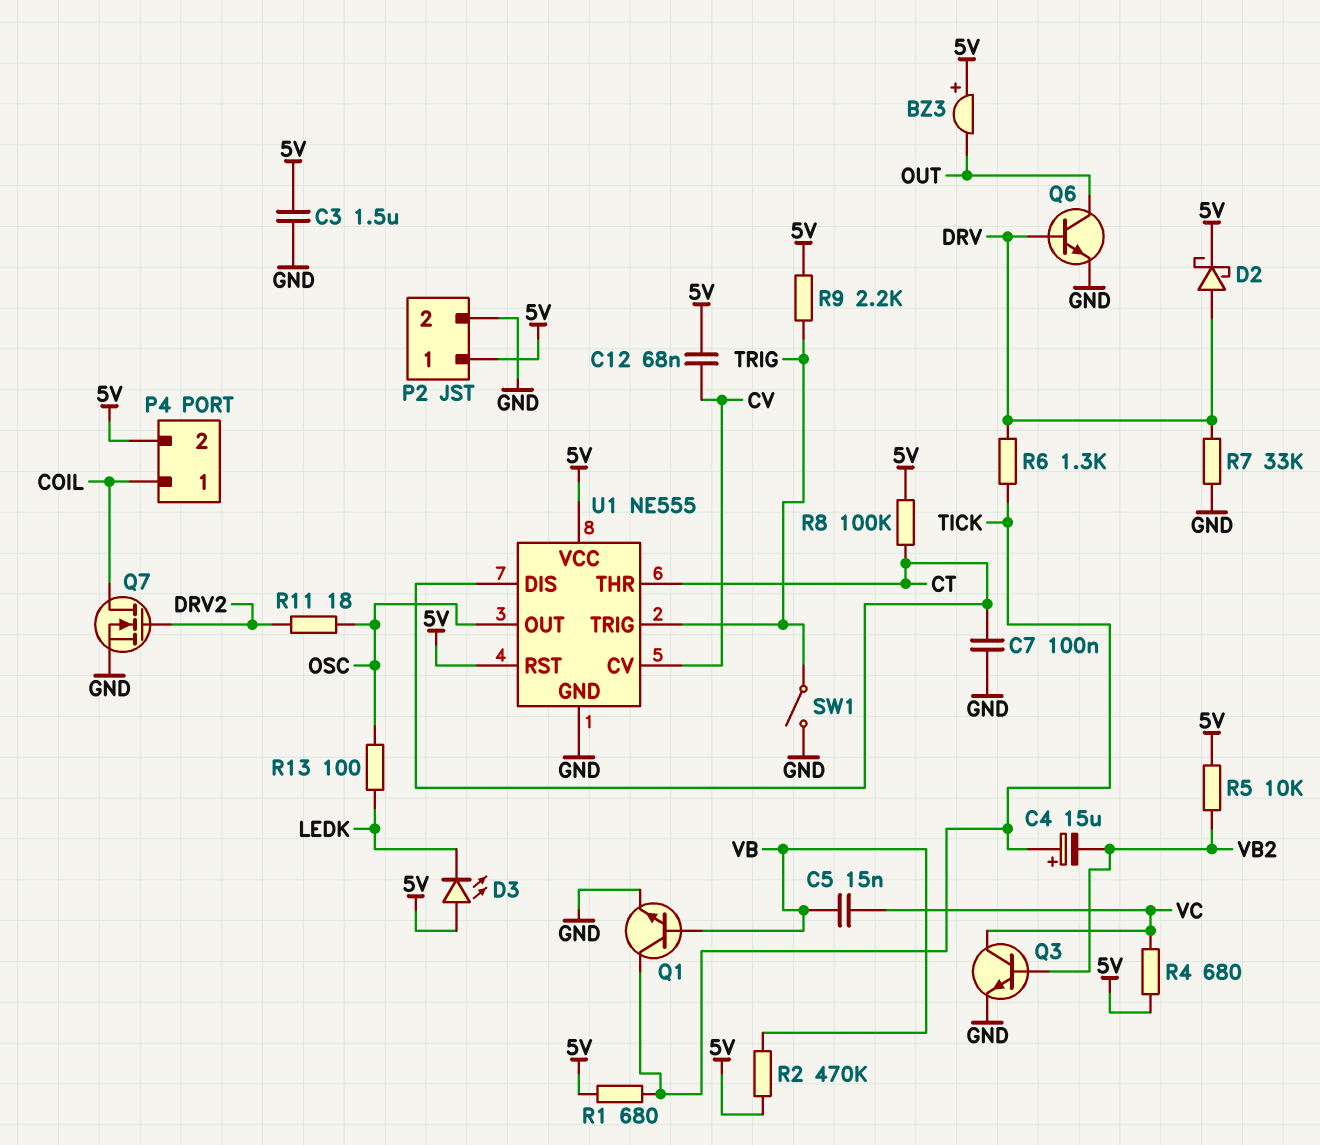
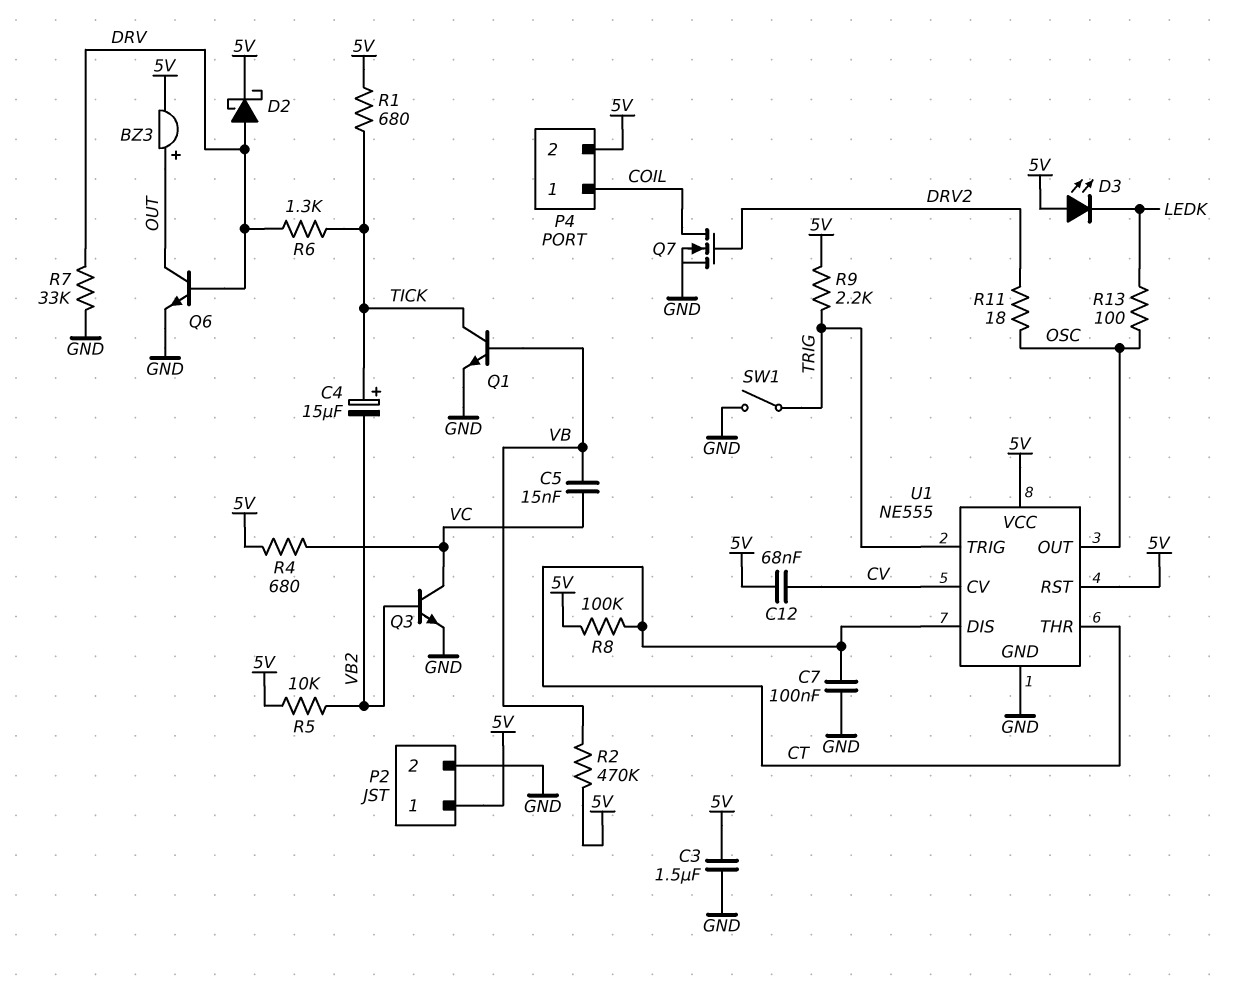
BZ3: buzzer (plus 5V, minus OUT) -> buzzer (plus OUT, minus 5V)

